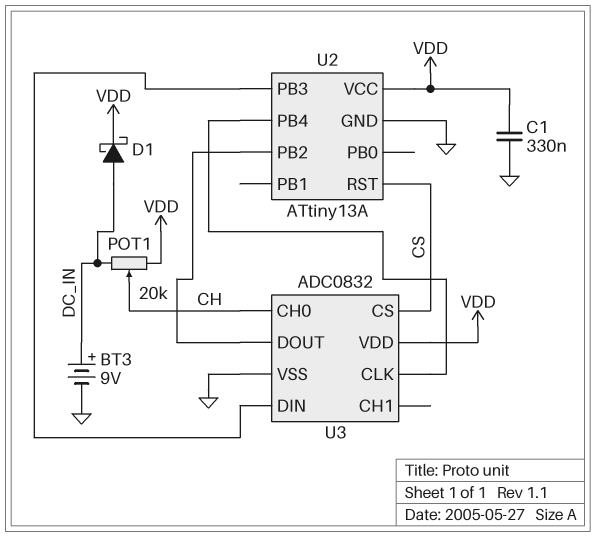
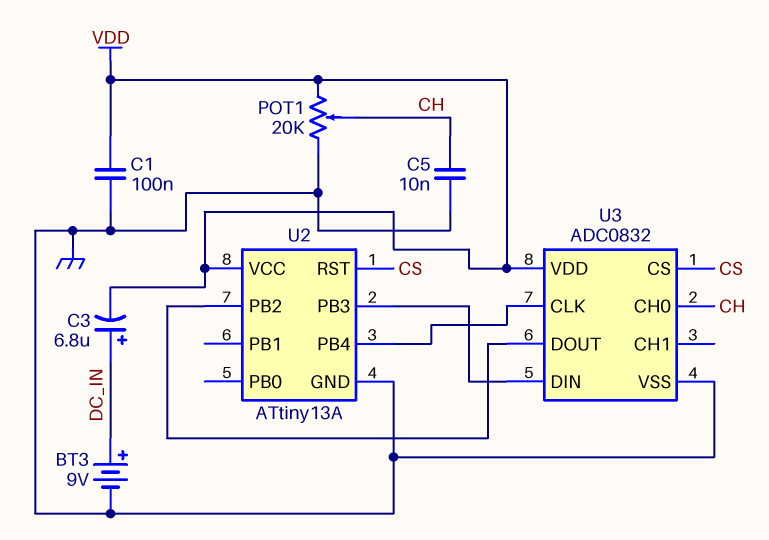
C1: 330nF (GND, VDD) -> 100nF (GND, VDD)
C3: none -> 6.8uF (plus DC_IN, minus VDD)
C5: none -> 10nF (CH, GND)
D1: schottky (A DC_IN, K VDD) -> none
POT1: 20k (DC_IN, VDD, wiper CH) -> 20k (GND, VDD, wiper CH)

